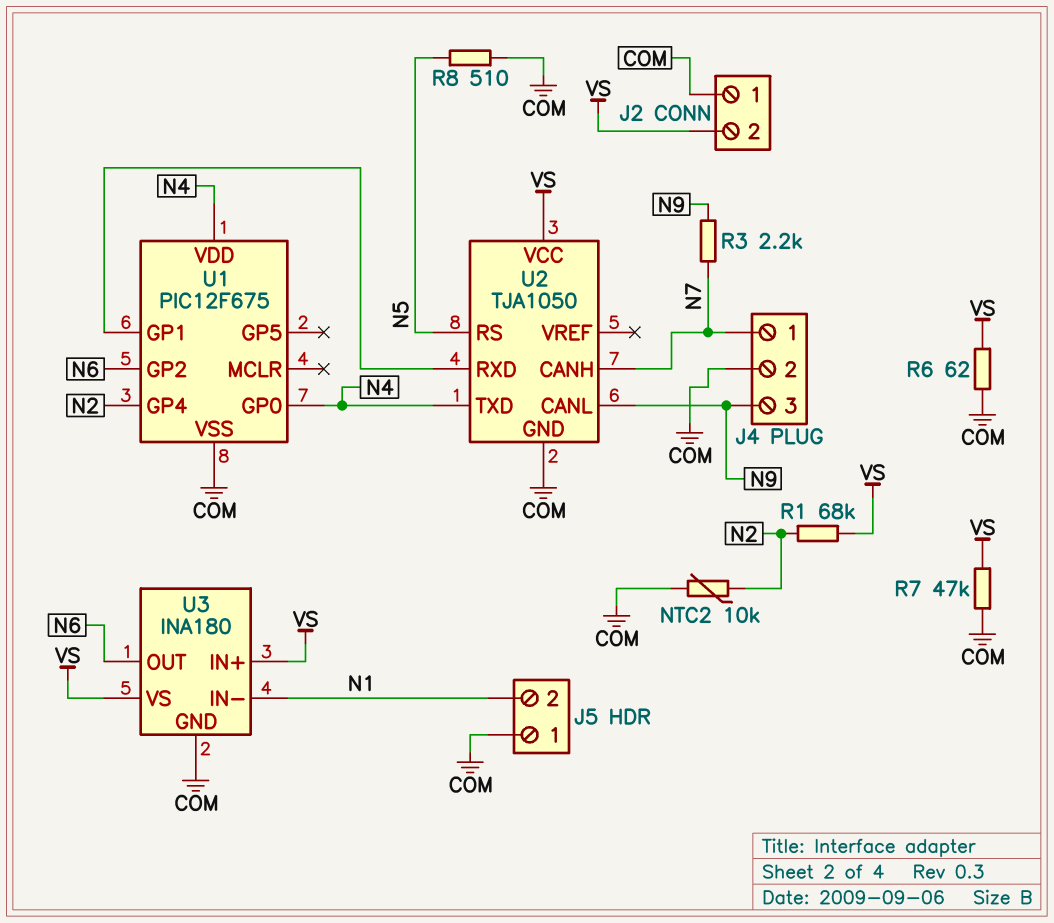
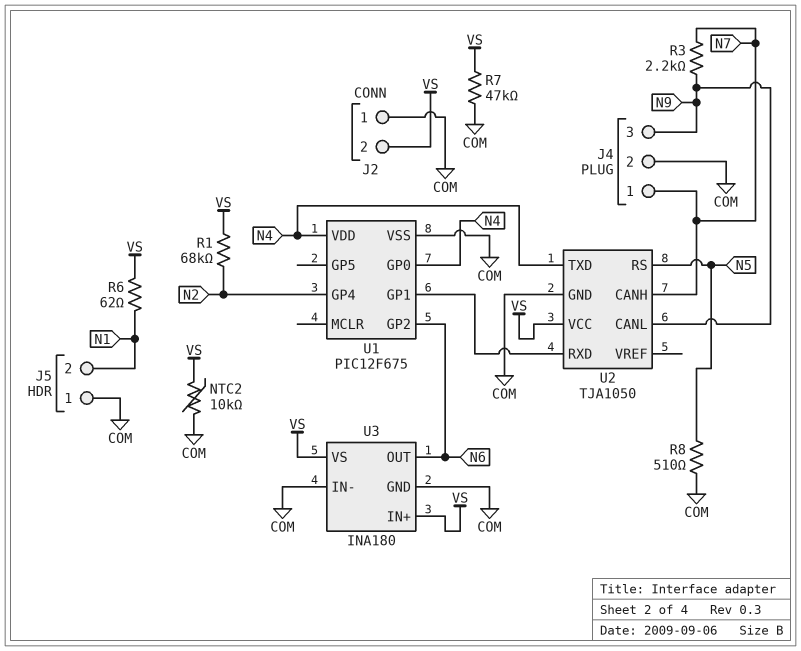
NTC2: 10k (COM, N2) -> 10k (COM, VS)
R6: 62 (COM, VS) -> 62 (N1, VS)
U3 pin IN-: N1 -> COM

